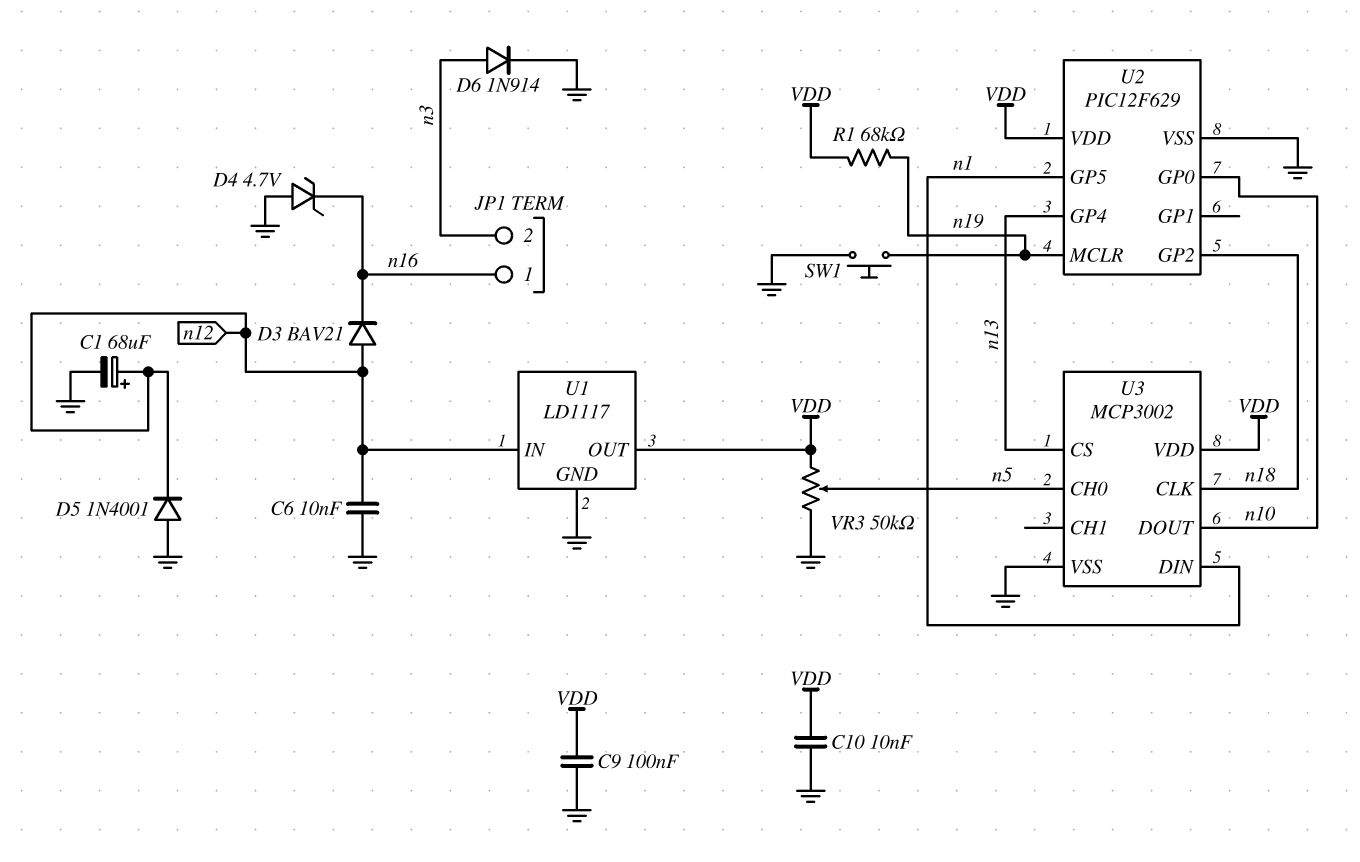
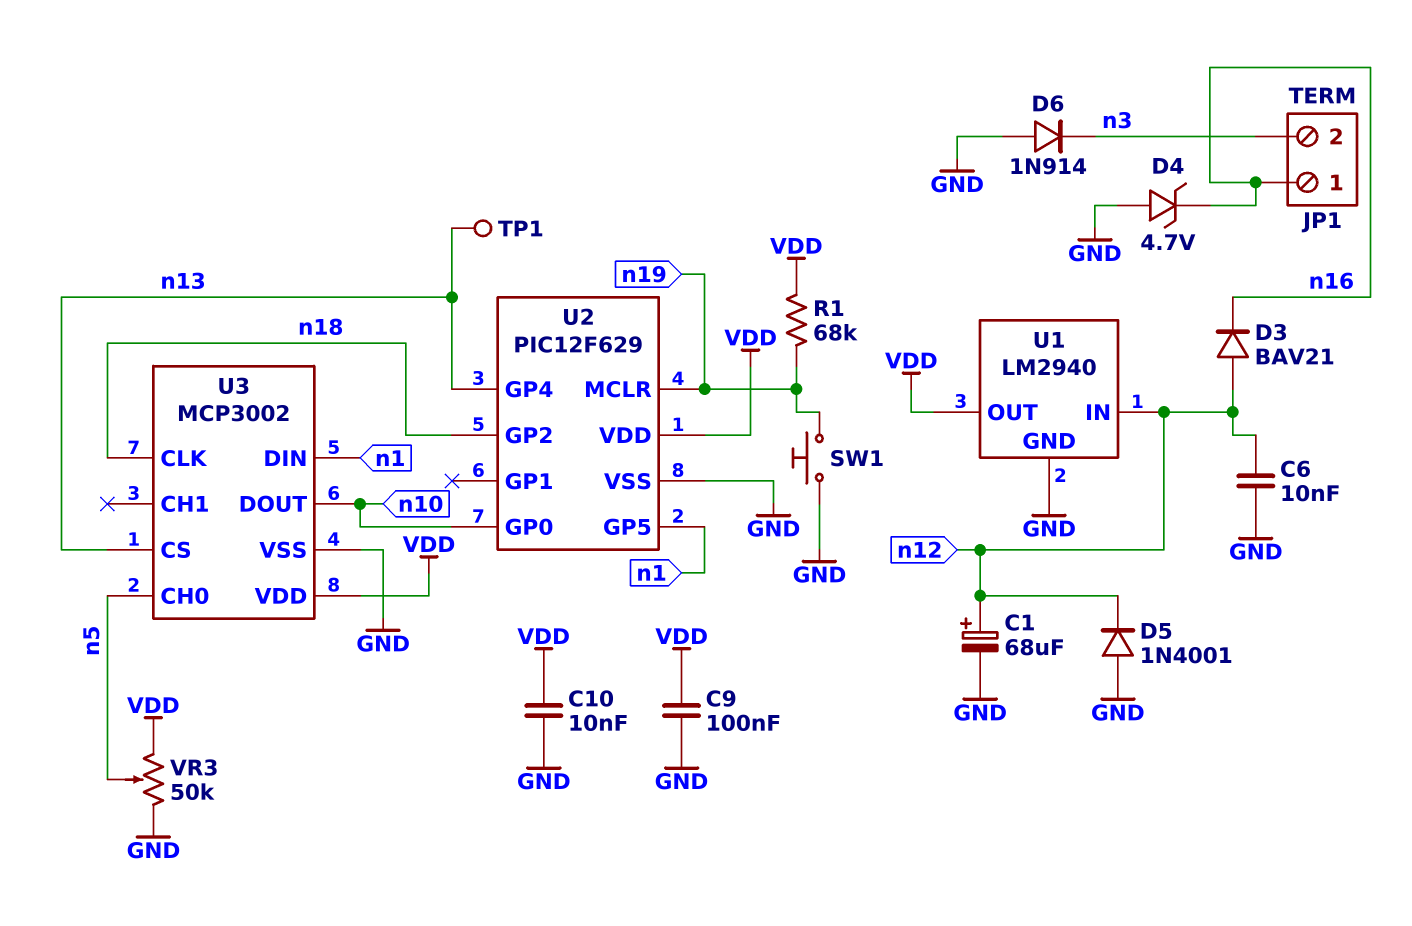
D6: diode 1N914 (A n3, K GND) -> diode 1N914 (A GND, K n3)
TP1: none -> test point (n13)
U1: LD1117 -> LM2940

